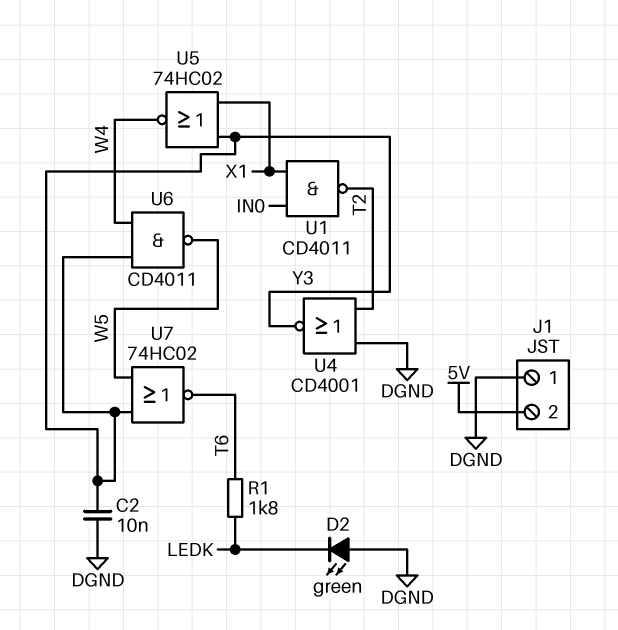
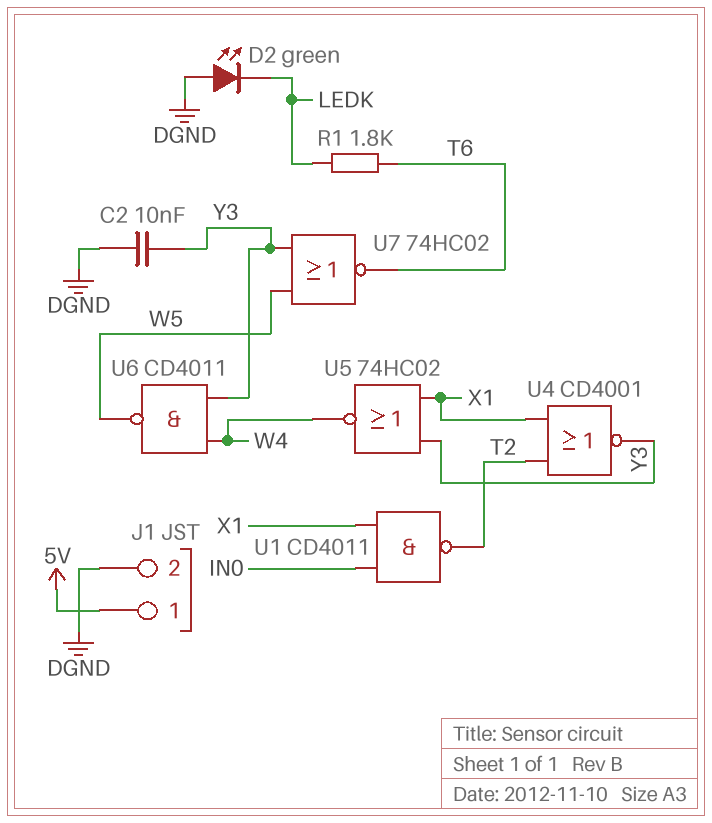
J1 pin 1: DGND -> 5V
J1 pin 2: 5V -> DGND
U4: NOR CD4001 (in DGND, in T2, out Y3) -> NOR CD4001 (in T2, in X1, out Y3)

